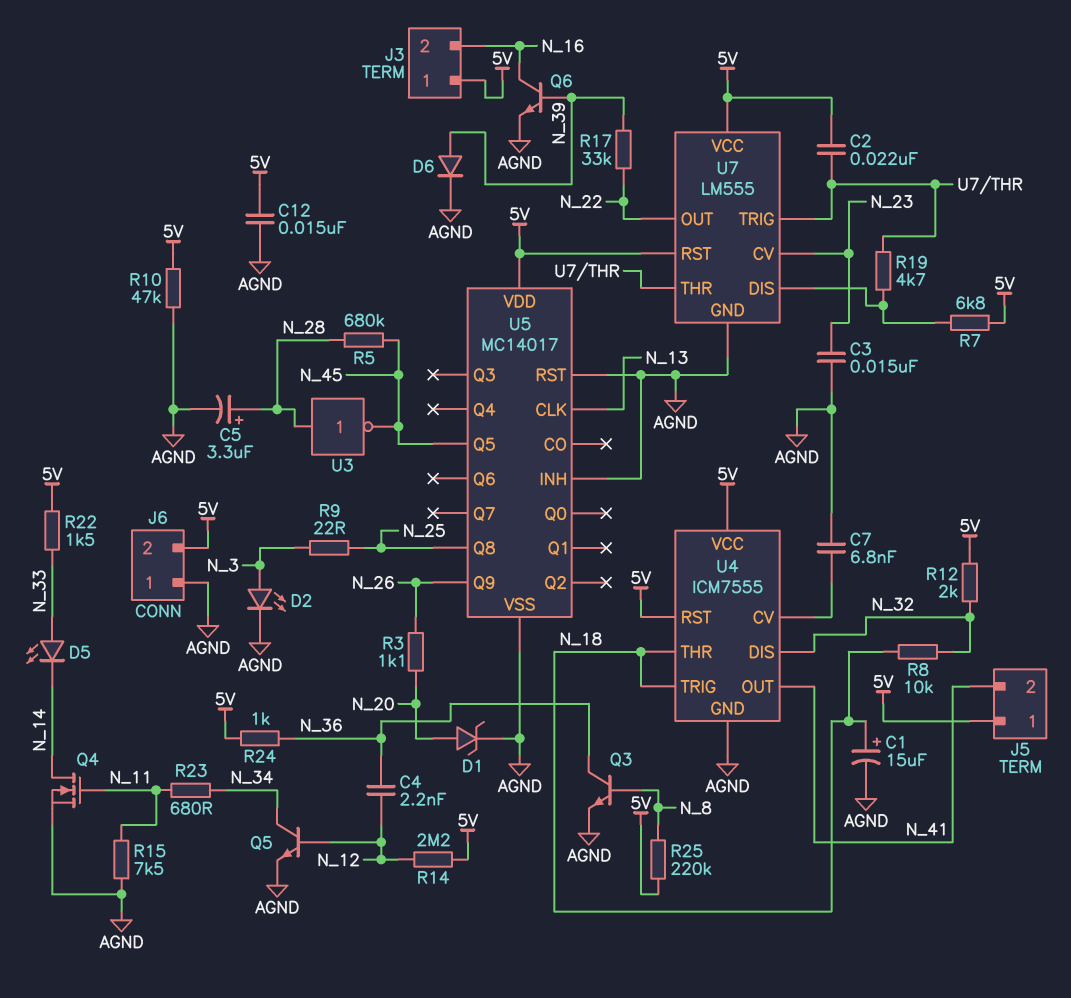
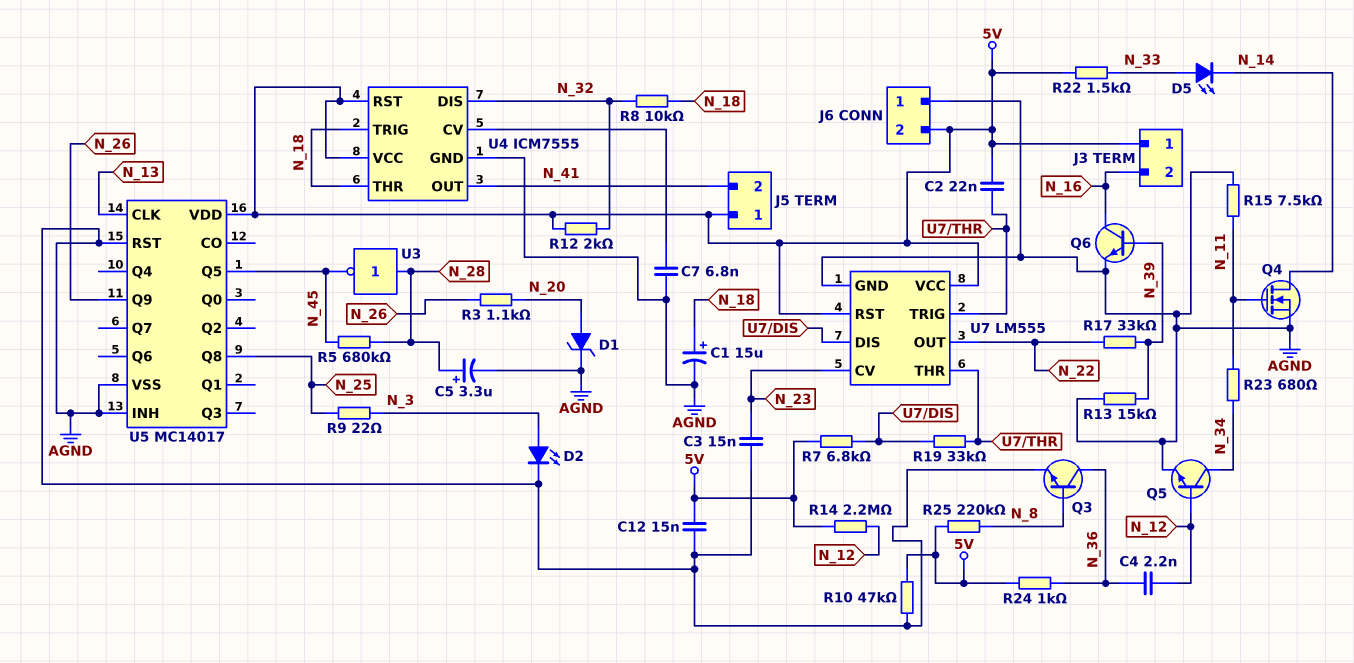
D6: diode (A N_39, K AGND) -> none
R13: none -> 15k (AGND, N_39)
R19: 4.7k (U7/DIS, U7/THR) -> 33k (U7/DIS, U7/THR)

